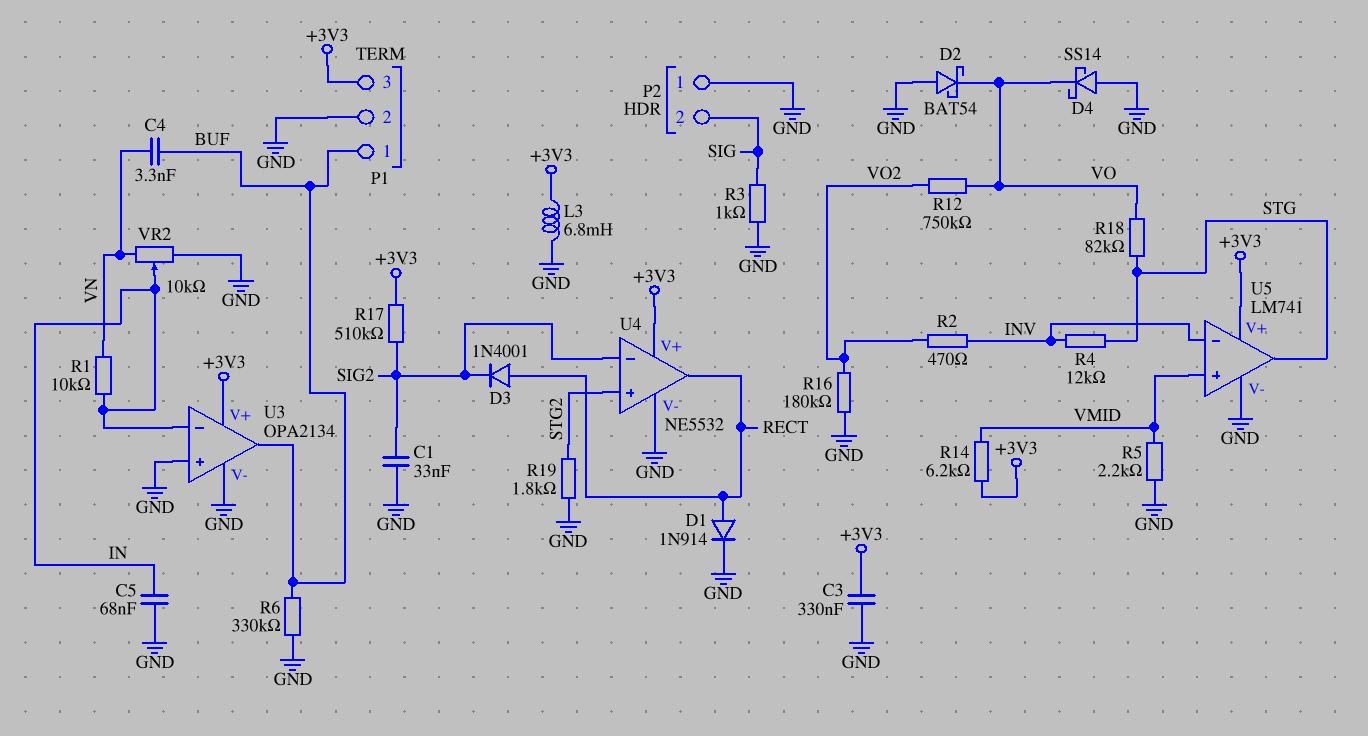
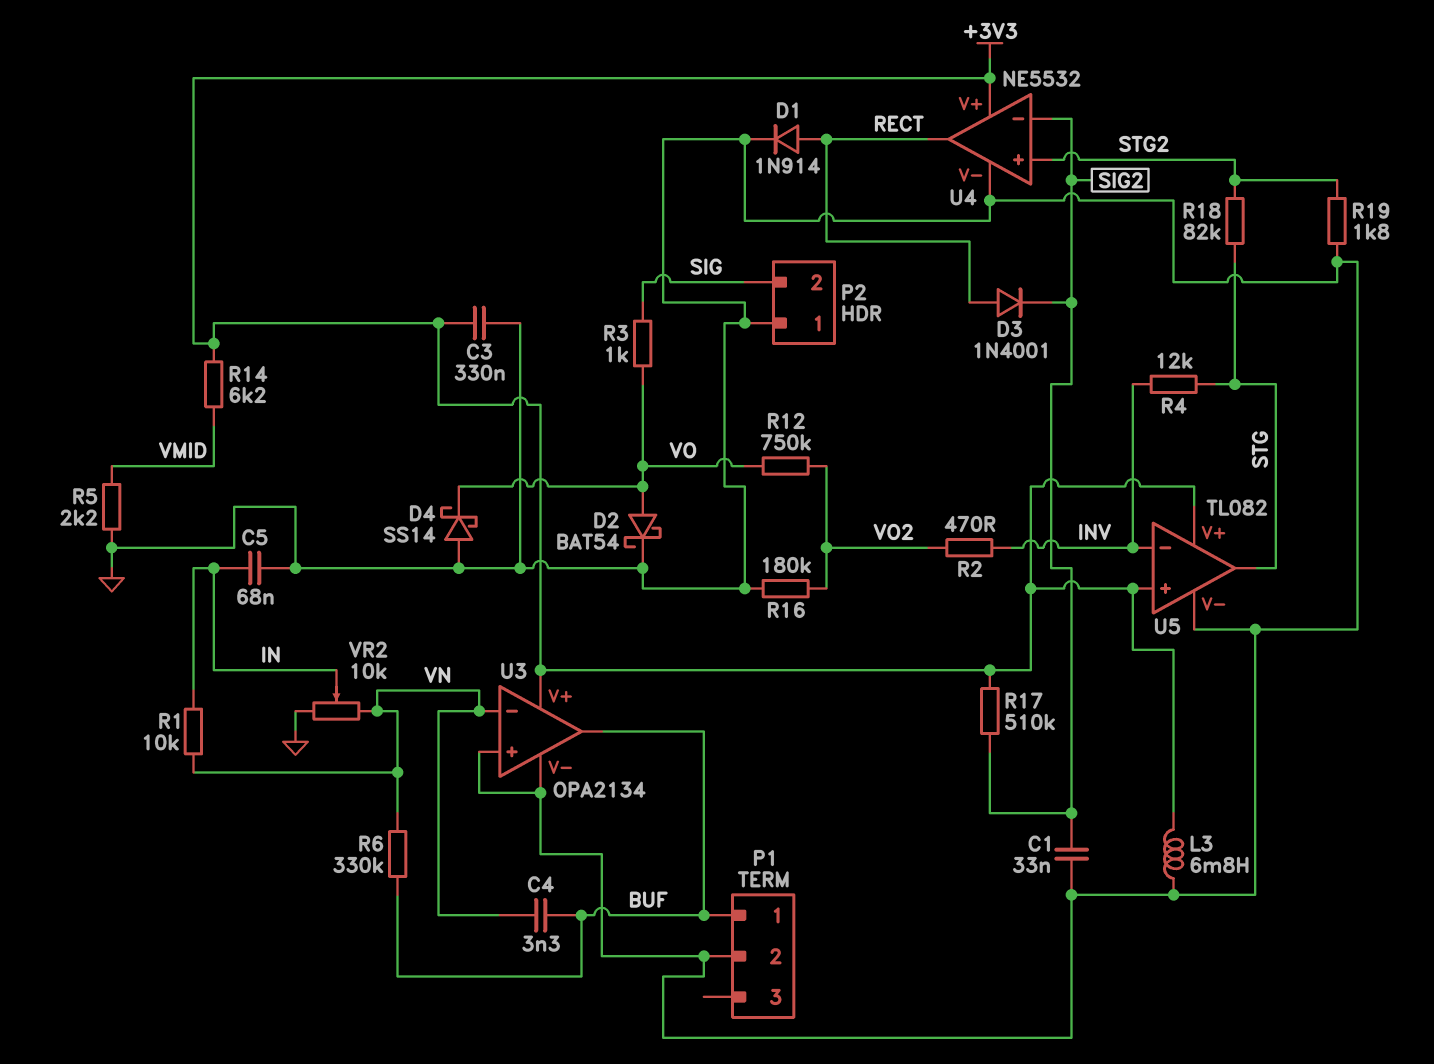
D2: schottky BAT54 (A GND, K VO) -> schottky BAT54 (A VO, K GND)
P1 pin 3: +3V3 -> none
R3: 1k (GND, SIG) -> 1k (SIG, VO)
R6: 330k (BUF, GND) -> 330k (BUF, VN)
R18: 82k (STG, VO) -> 82k (STG, STG2)
U3 pin in-: IN -> VN
U5: LM741 -> TL082
U5 pin in+: VMID -> +3V3

